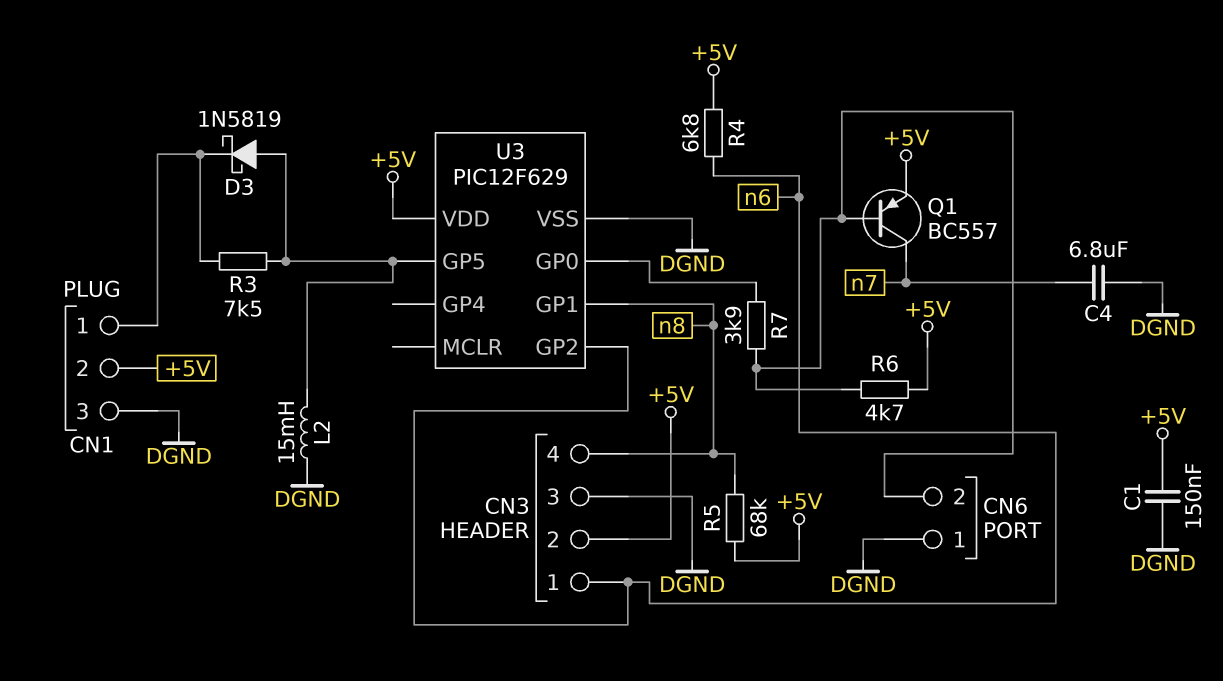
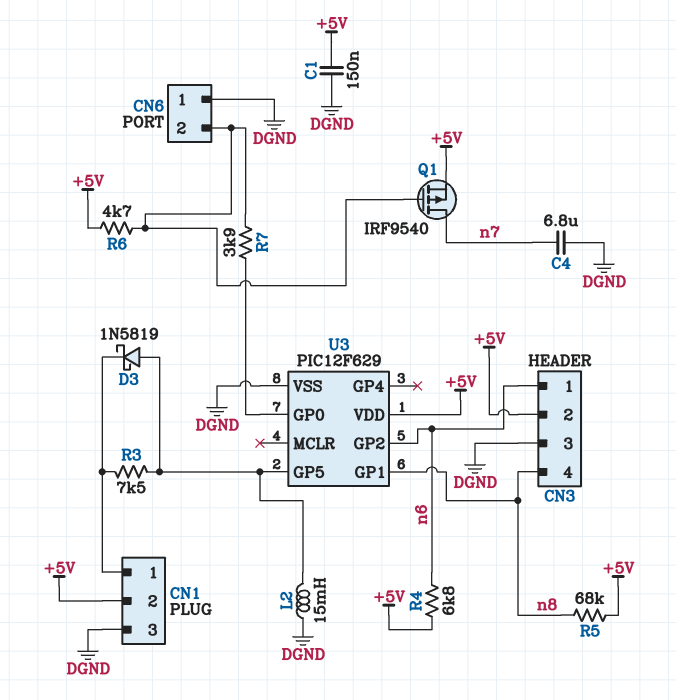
Q1: PNP BC557 (B CN6/2, C n7, E +5V) -> PMOS IRF9540 (G CN6/2, D n7, S +5V)

